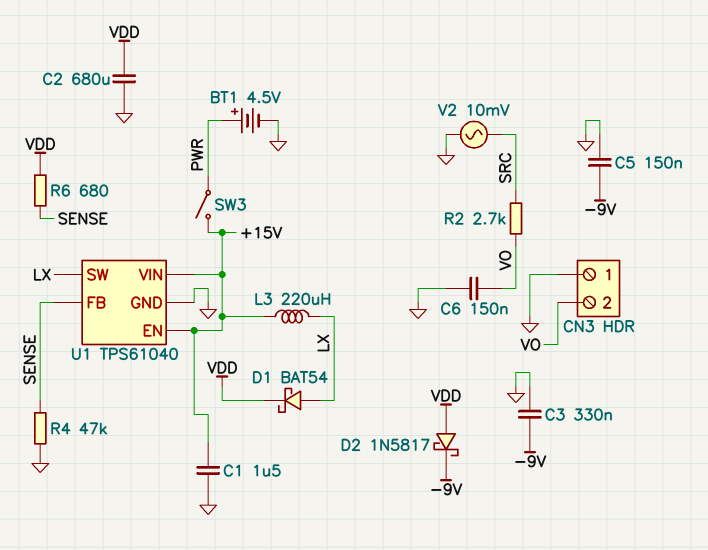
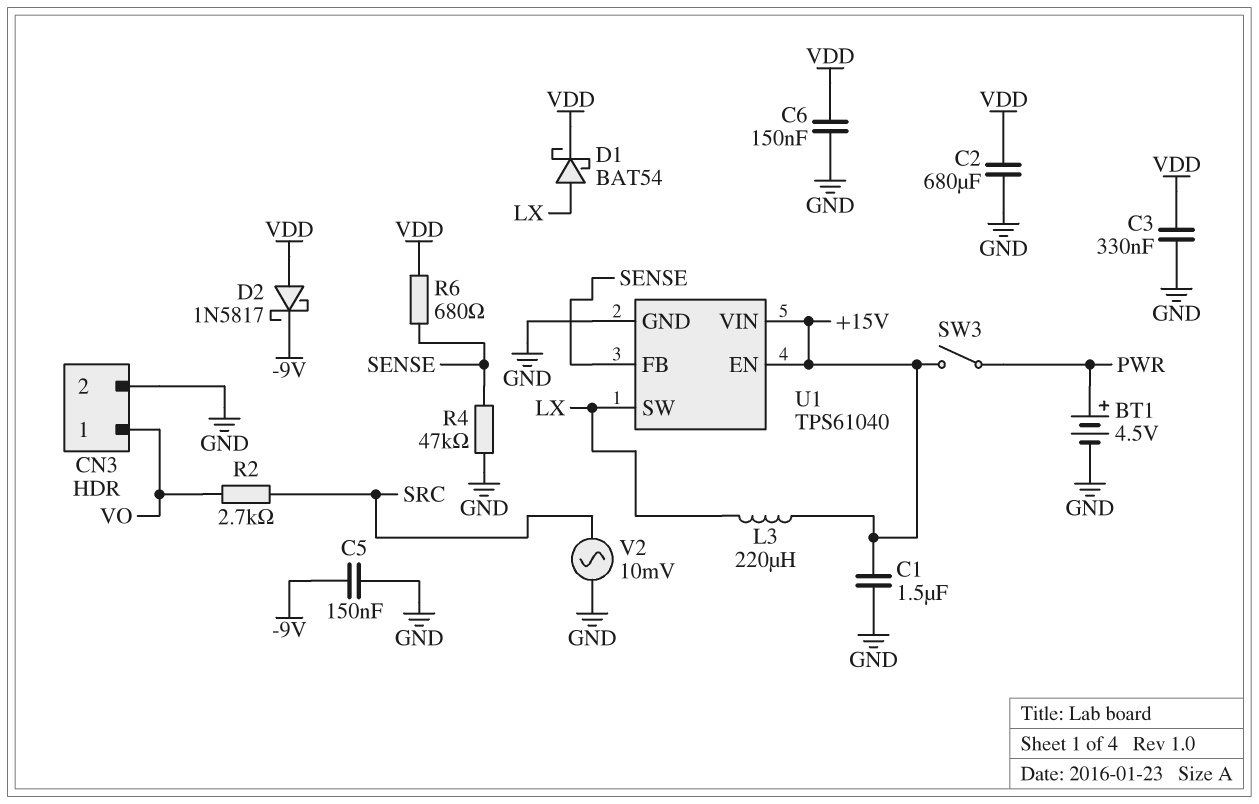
C3: 330nF (-9V, GND) -> 330nF (GND, VDD)
C6: 150nF (GND, VO) -> 150nF (GND, VDD)
CN3 pin 1: GND -> VO
CN3 pin 2: VO -> GND

